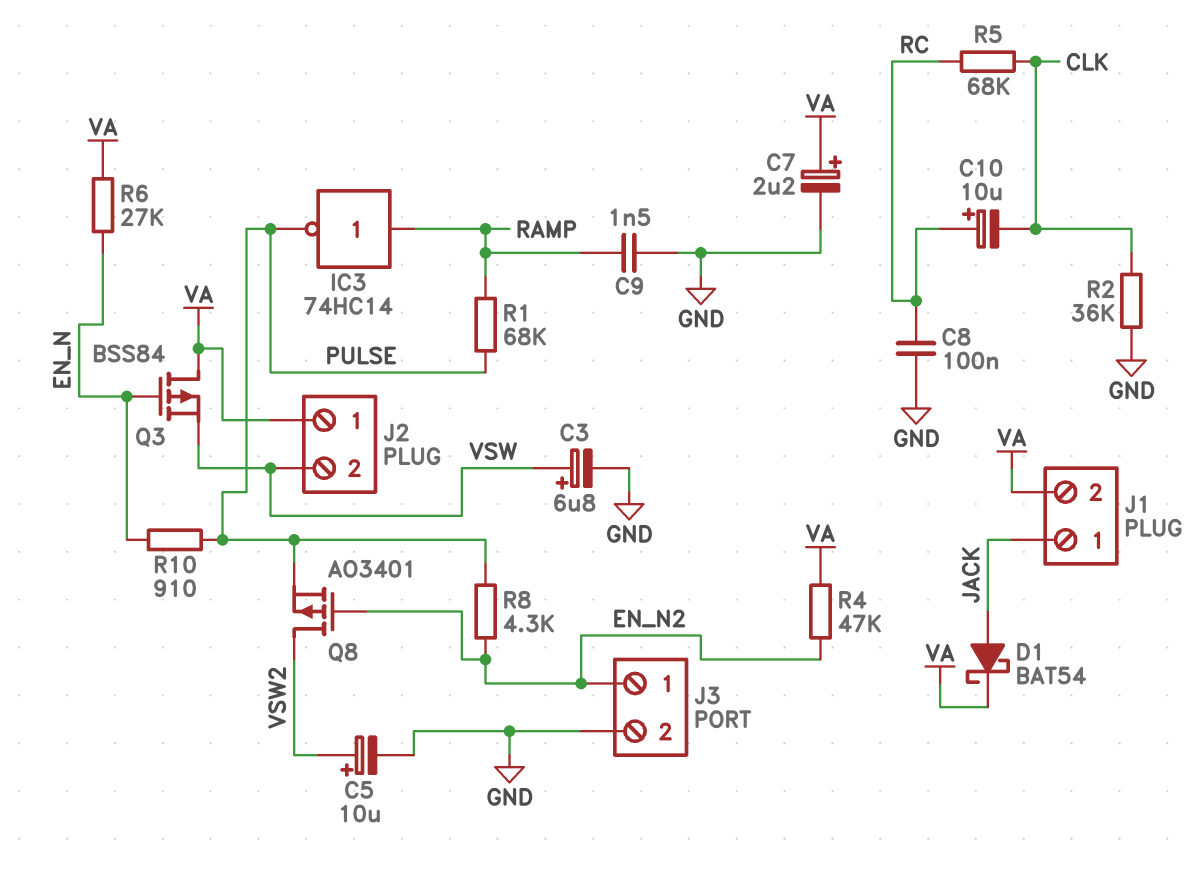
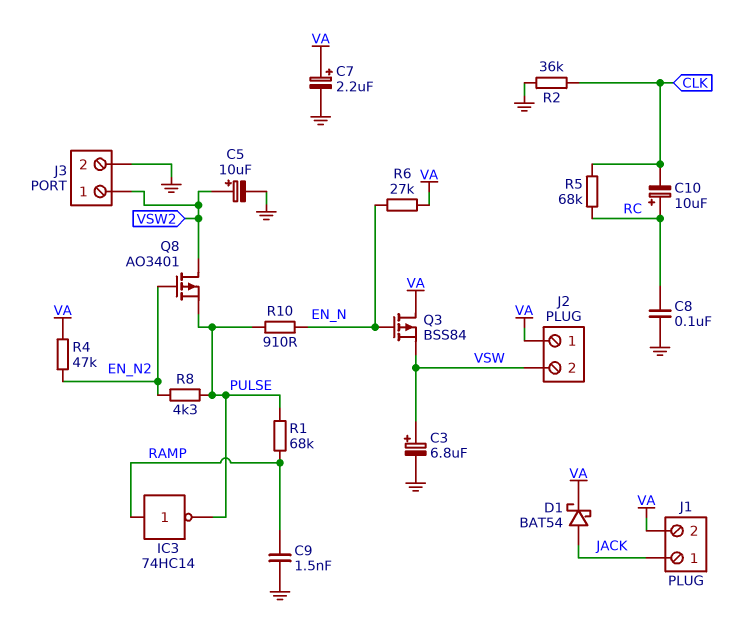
J3 pin 1: EN_N2 -> VSW2

